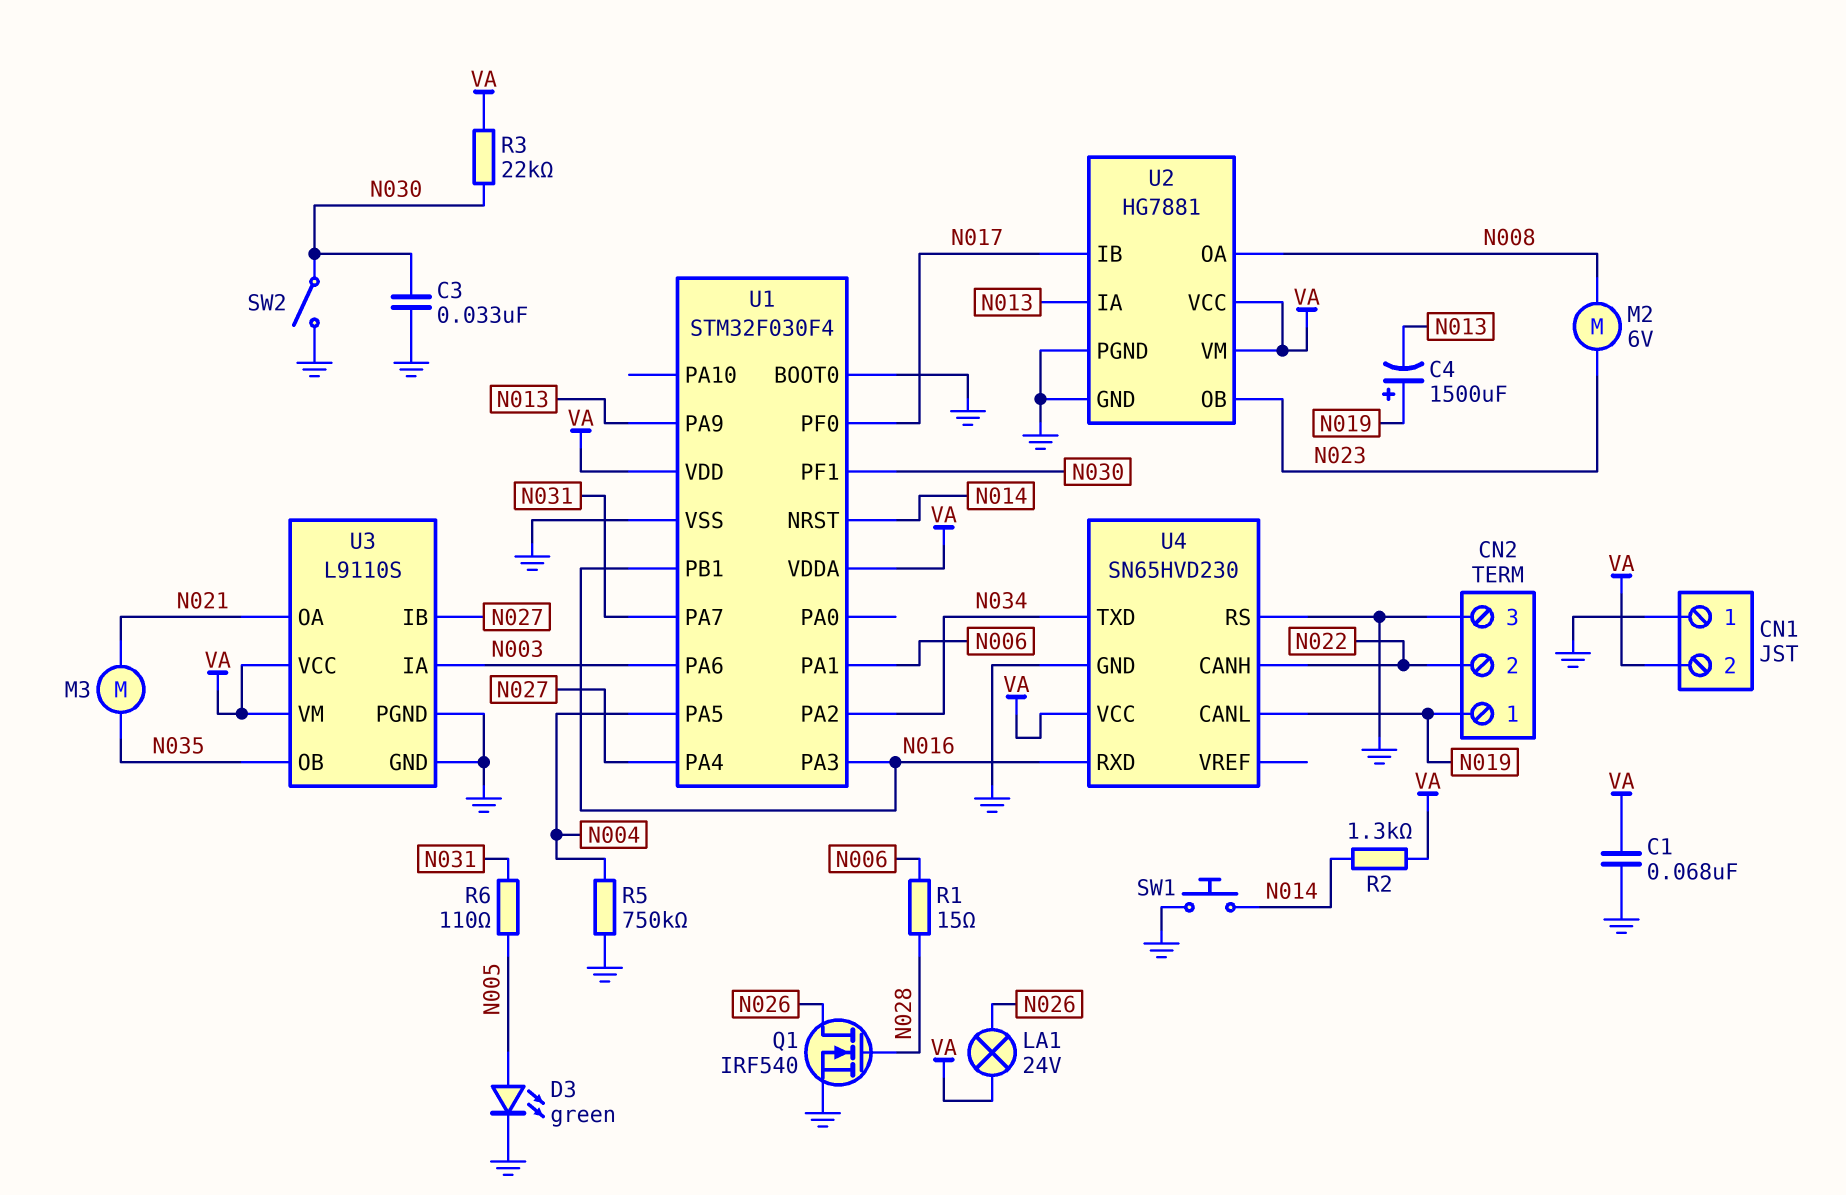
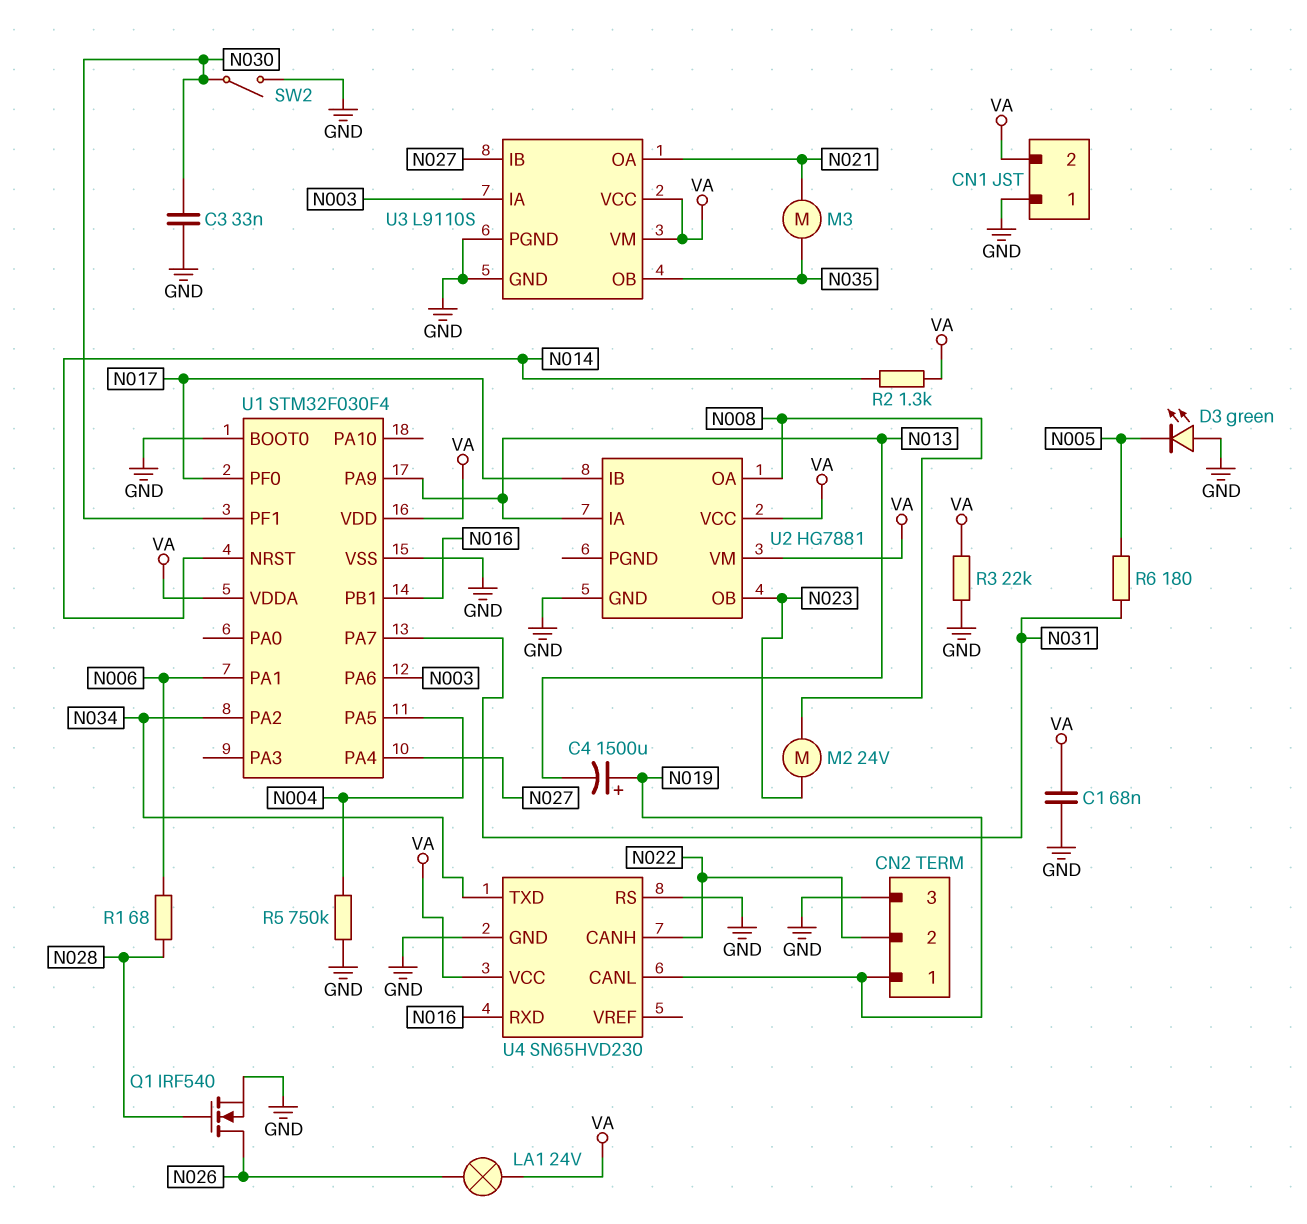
D3: LED green (A N005, K GND) -> LED green (A GND, K N005)
M2: motor 6V (N008, N023) -> motor 24V (N008, N023)
R1: 15 (N006, N028) -> 68 (N006, N028)
R3: 22k (N030, VA) -> 22k (GND, VA)
R6: 110 (N005, N031) -> 180 (N005, N031)
SW1: button (GND, N014) -> none
U1 pin PA3: N016 -> none
U2 pin PGND: GND -> none

